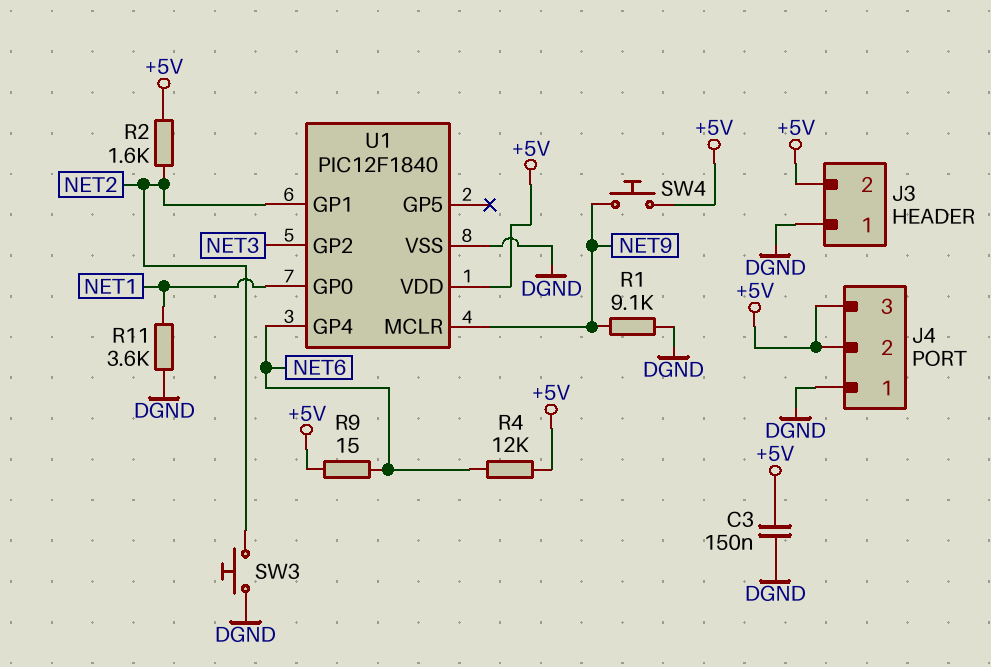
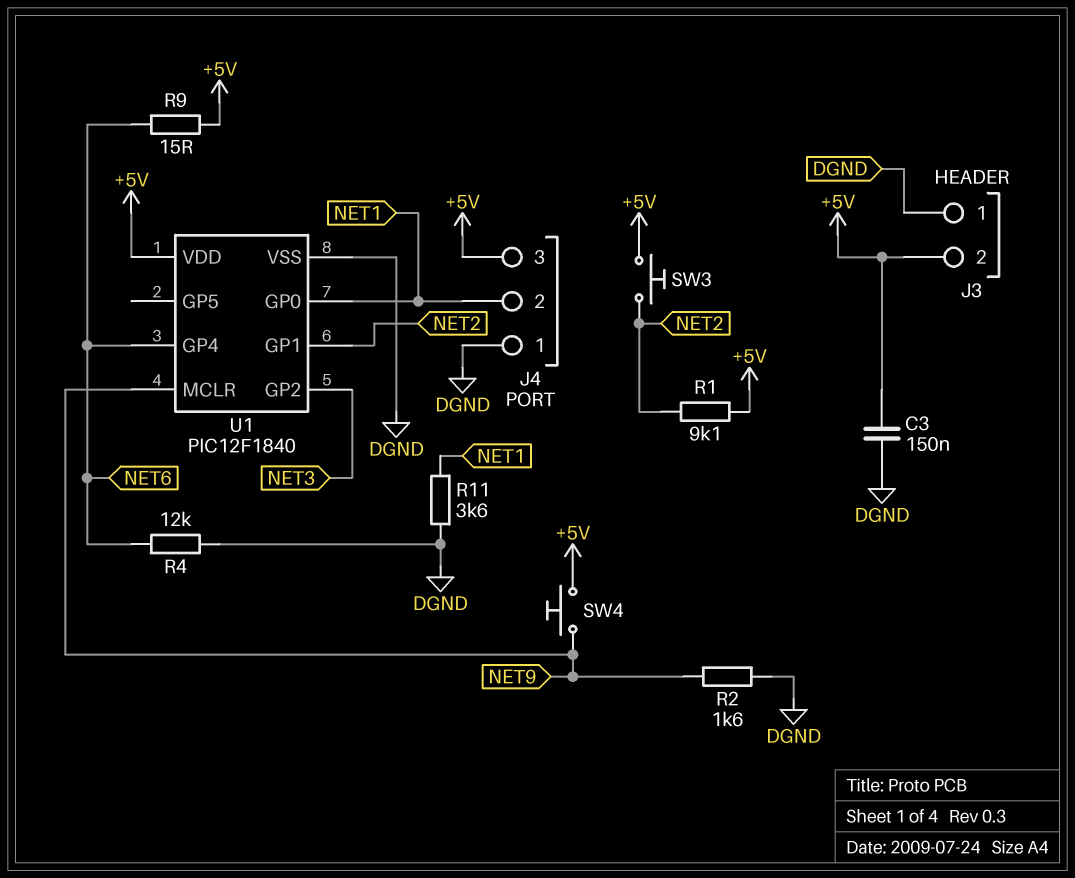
J4 pin 2: +5V -> NET1
R1: 9.1k (DGND, NET9) -> 9.1k (+5V, NET2)
R2: 1.6k (+5V, NET2) -> 1.6k (DGND, NET9)
R4: 12k (+5V, NET6) -> 12k (DGND, NET6)
SW3: button (DGND, NET2) -> button (+5V, NET2)

